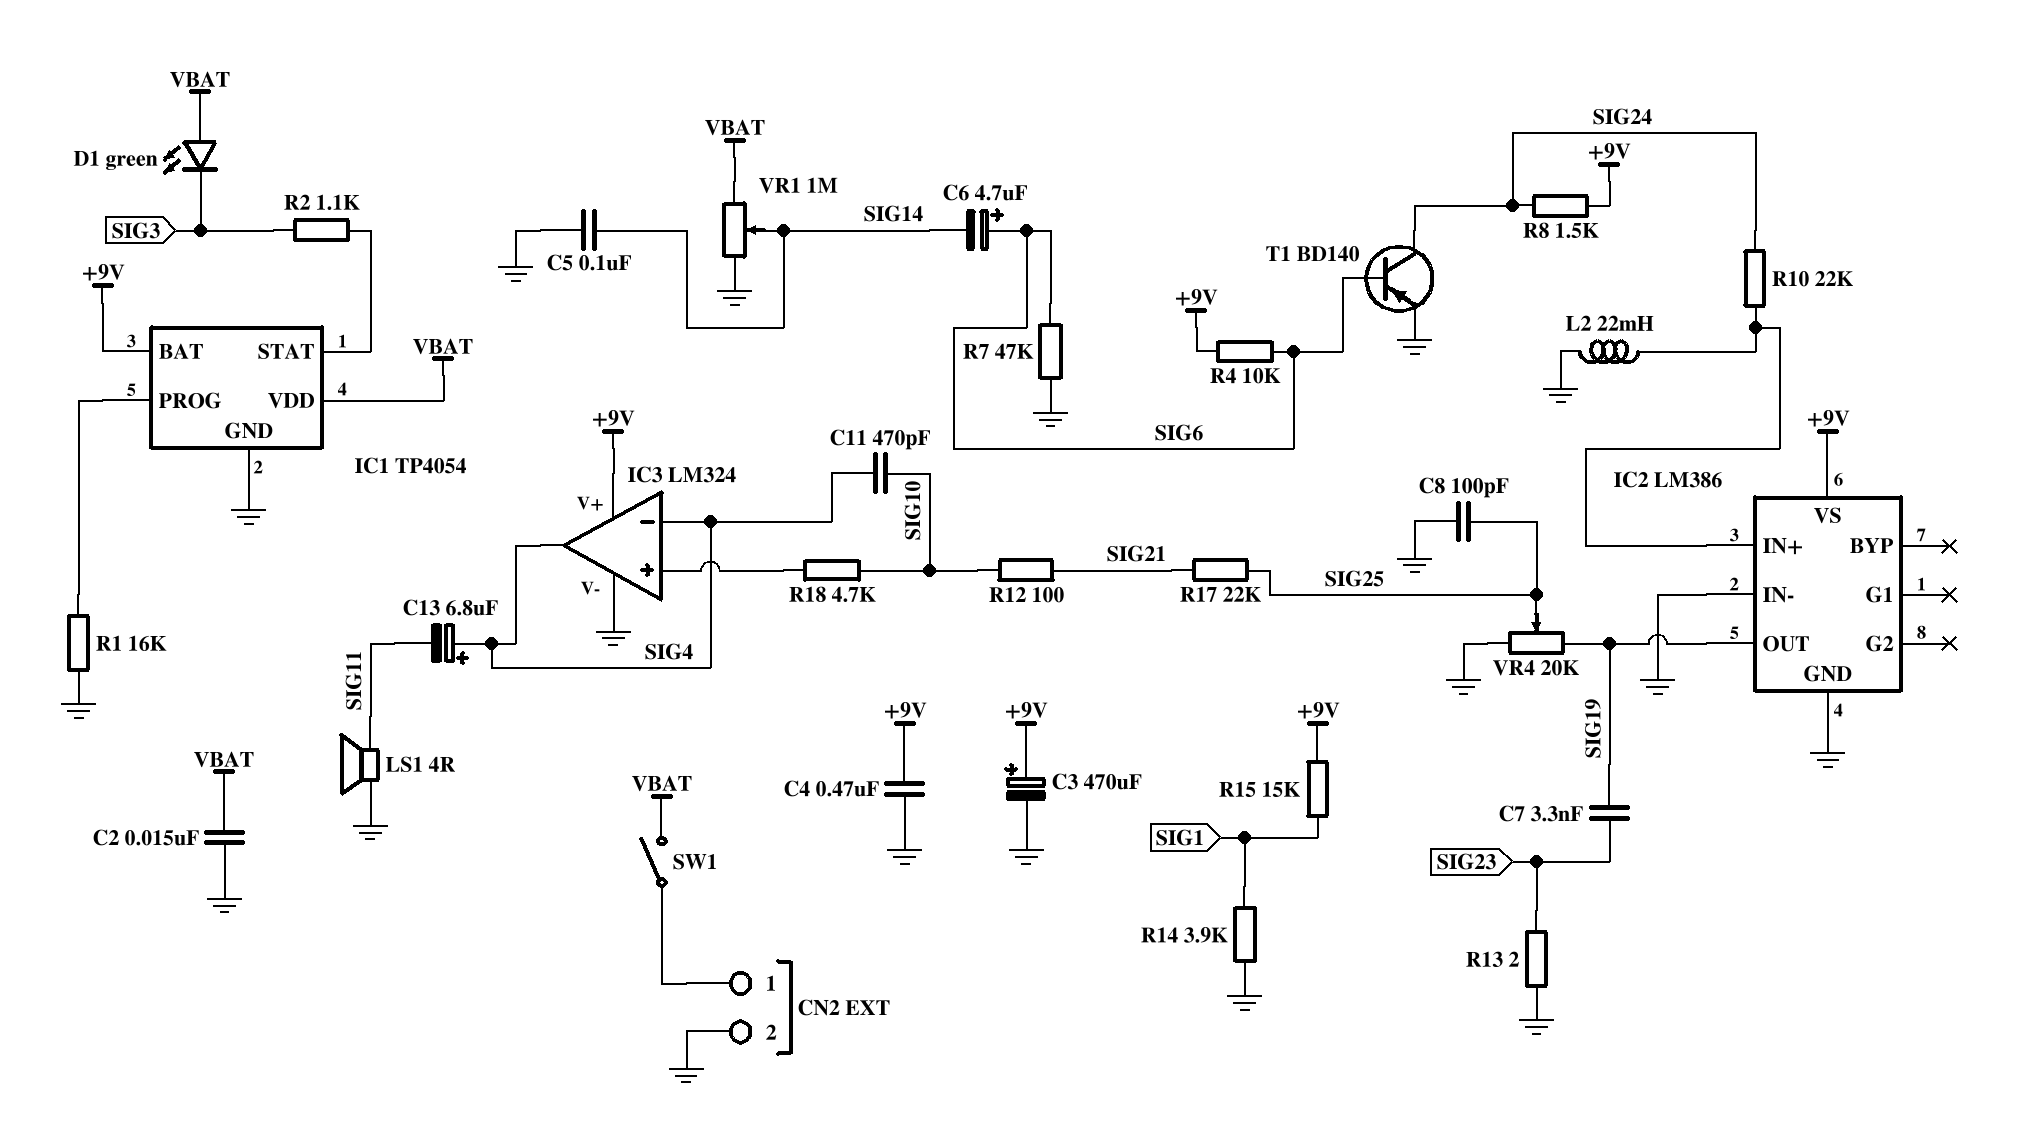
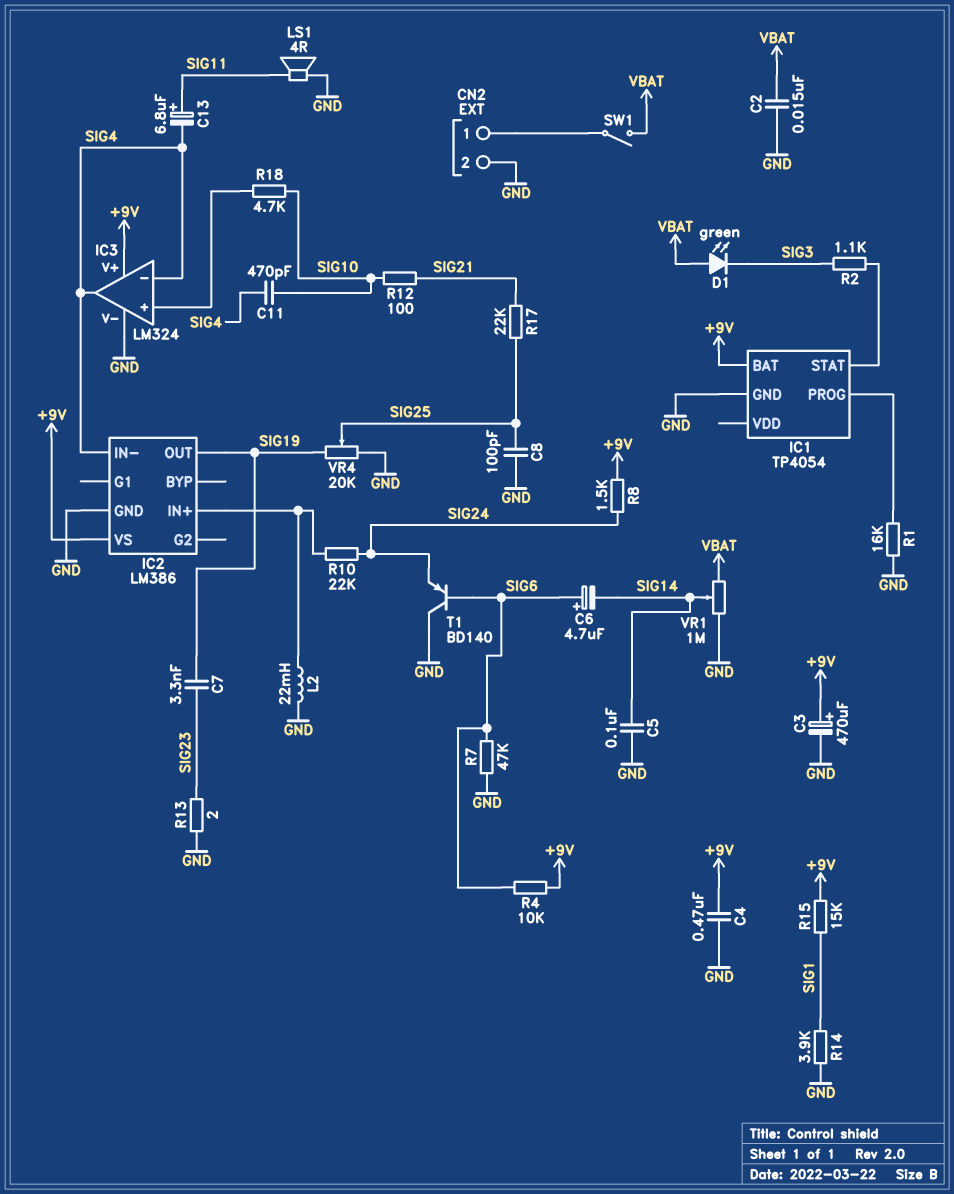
C13: 6.8uF (plus SIG4, minus SIG11) -> 6.8uF (plus SIG11, minus SIG4)
IC1 pin VDD: VBAT -> none
IC2 pin IN-: GND -> SIG4
T1: PNP BD140 (B SIG6, C SIG24, E GND) -> PNP BD140 (B SIG6, C GND, E SIG24)

